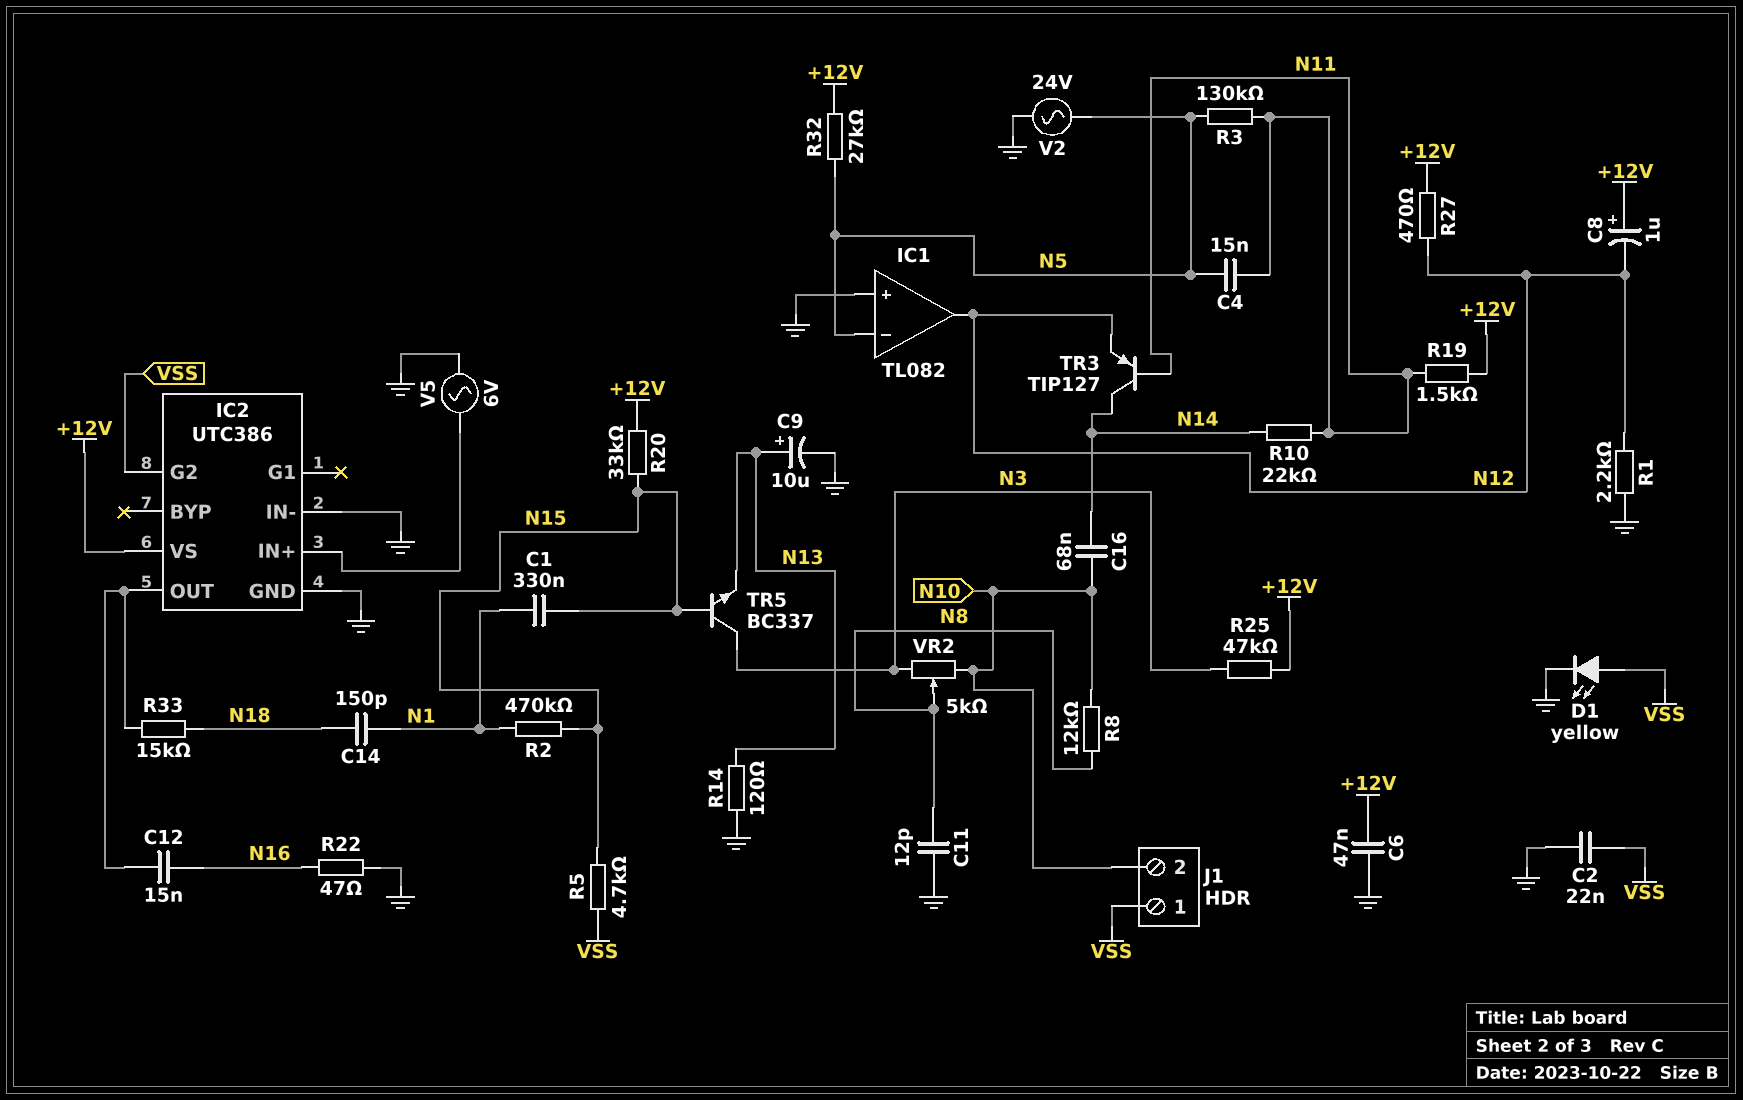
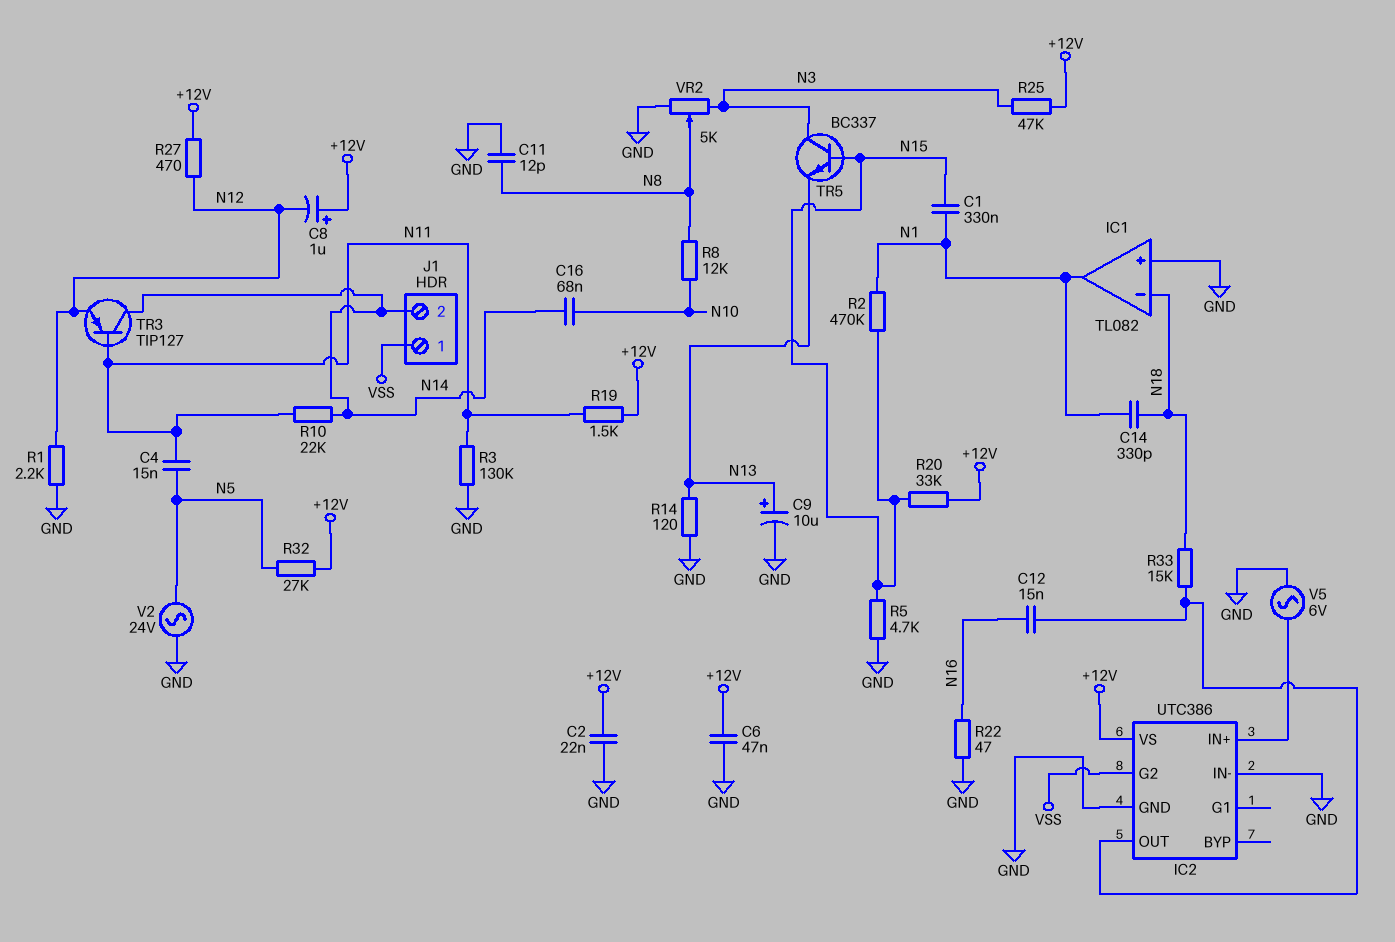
C2: 22nF (GND, VSS) -> 22nF (+12V, GND)
C14: 150pF (N1, N18) -> 330pF (N1, N18)
D1: LED yellow (A VSS, K GND) -> none
IC1 pin in-: N5 -> N18
IC1 pin out: N12 -> N1
J1 pin 2: N10 -> N14
R3: 130k (N5, N11) -> 130k (GND, N11)
R5: 4.7k (N15, VSS) -> 4.7k (GND, N15)
VR2: 5k (N3, N10, wiper N8) -> 5k (GND, N3, wiper N8)

